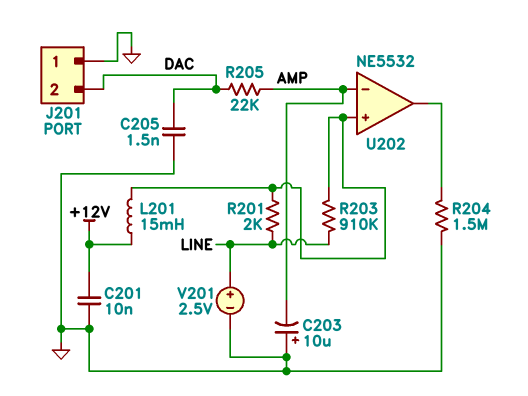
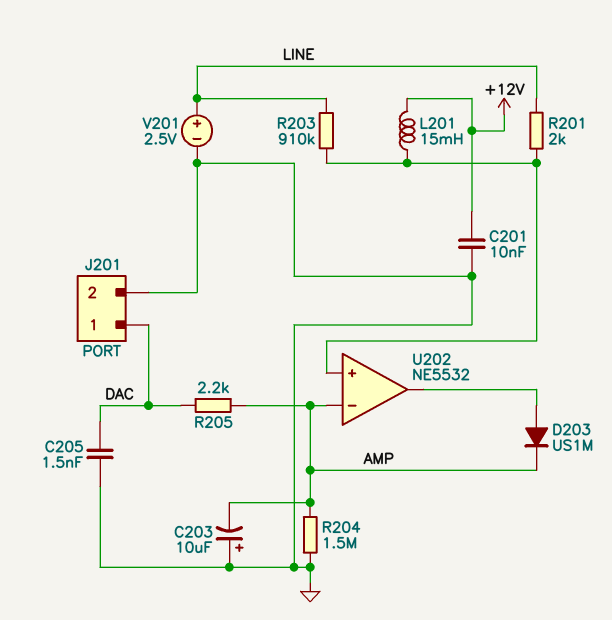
D203: none -> diode US1M (A U202/out, K AMP)
J201 pin 1: GND -> DAC
J201 pin 2: DAC -> GND
R204: 1.5M (GND, U202/out) -> 1.5M (AMP, GND)
R205: 22k (AMP, DAC) -> 2.2k (AMP, DAC)

